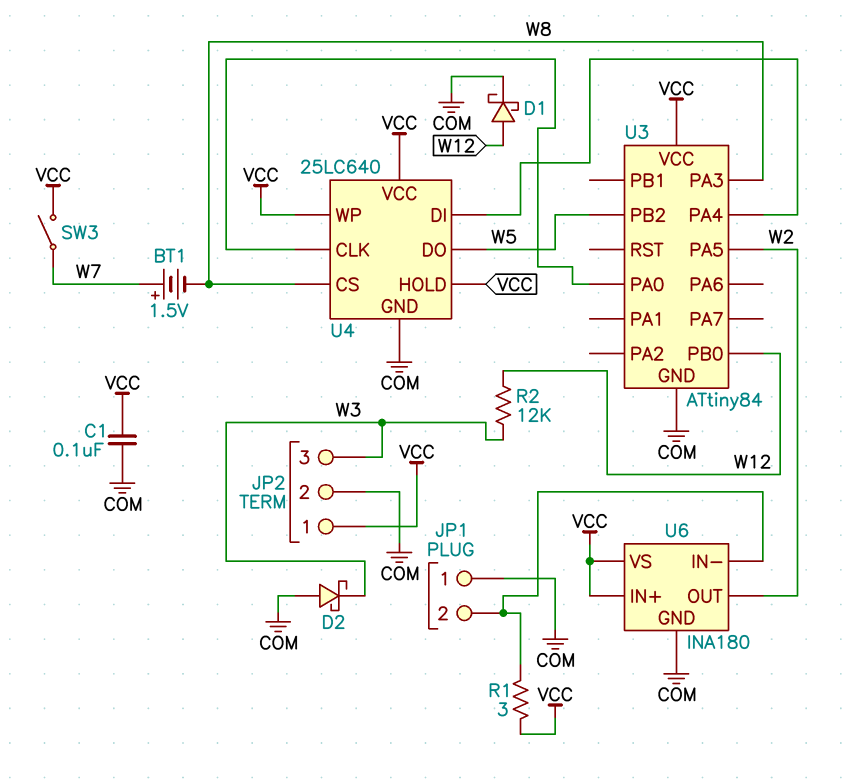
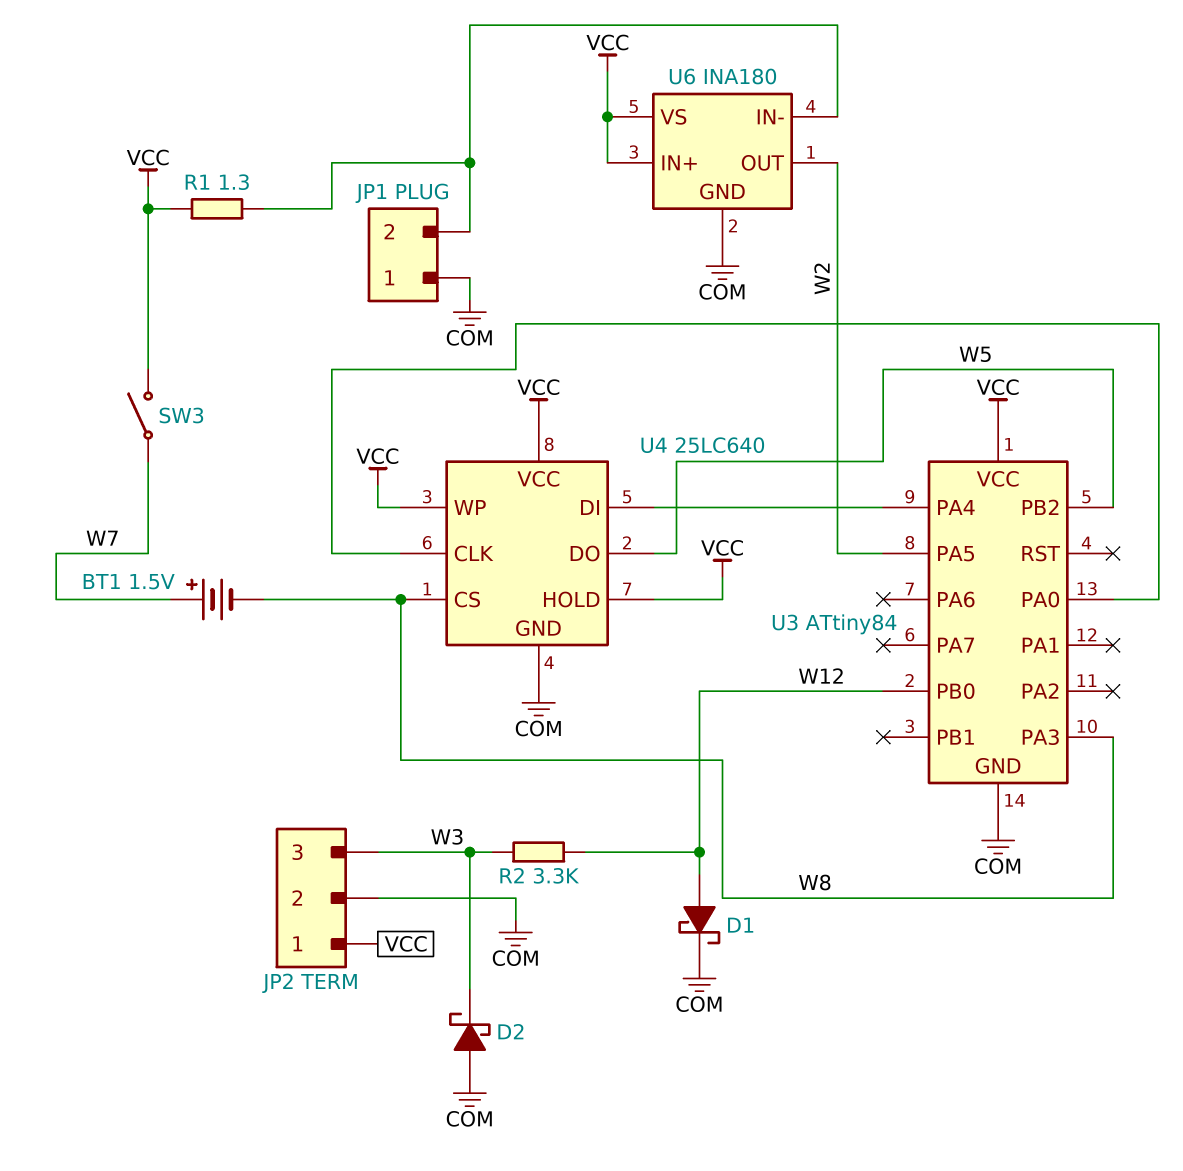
C1: 100nF (COM, VCC) -> none
R1: 3 (JP1/2, VCC) -> 1.3 (JP1/2, VCC)
R2: 12k (W3, W12) -> 3.3k (W3, W12)

